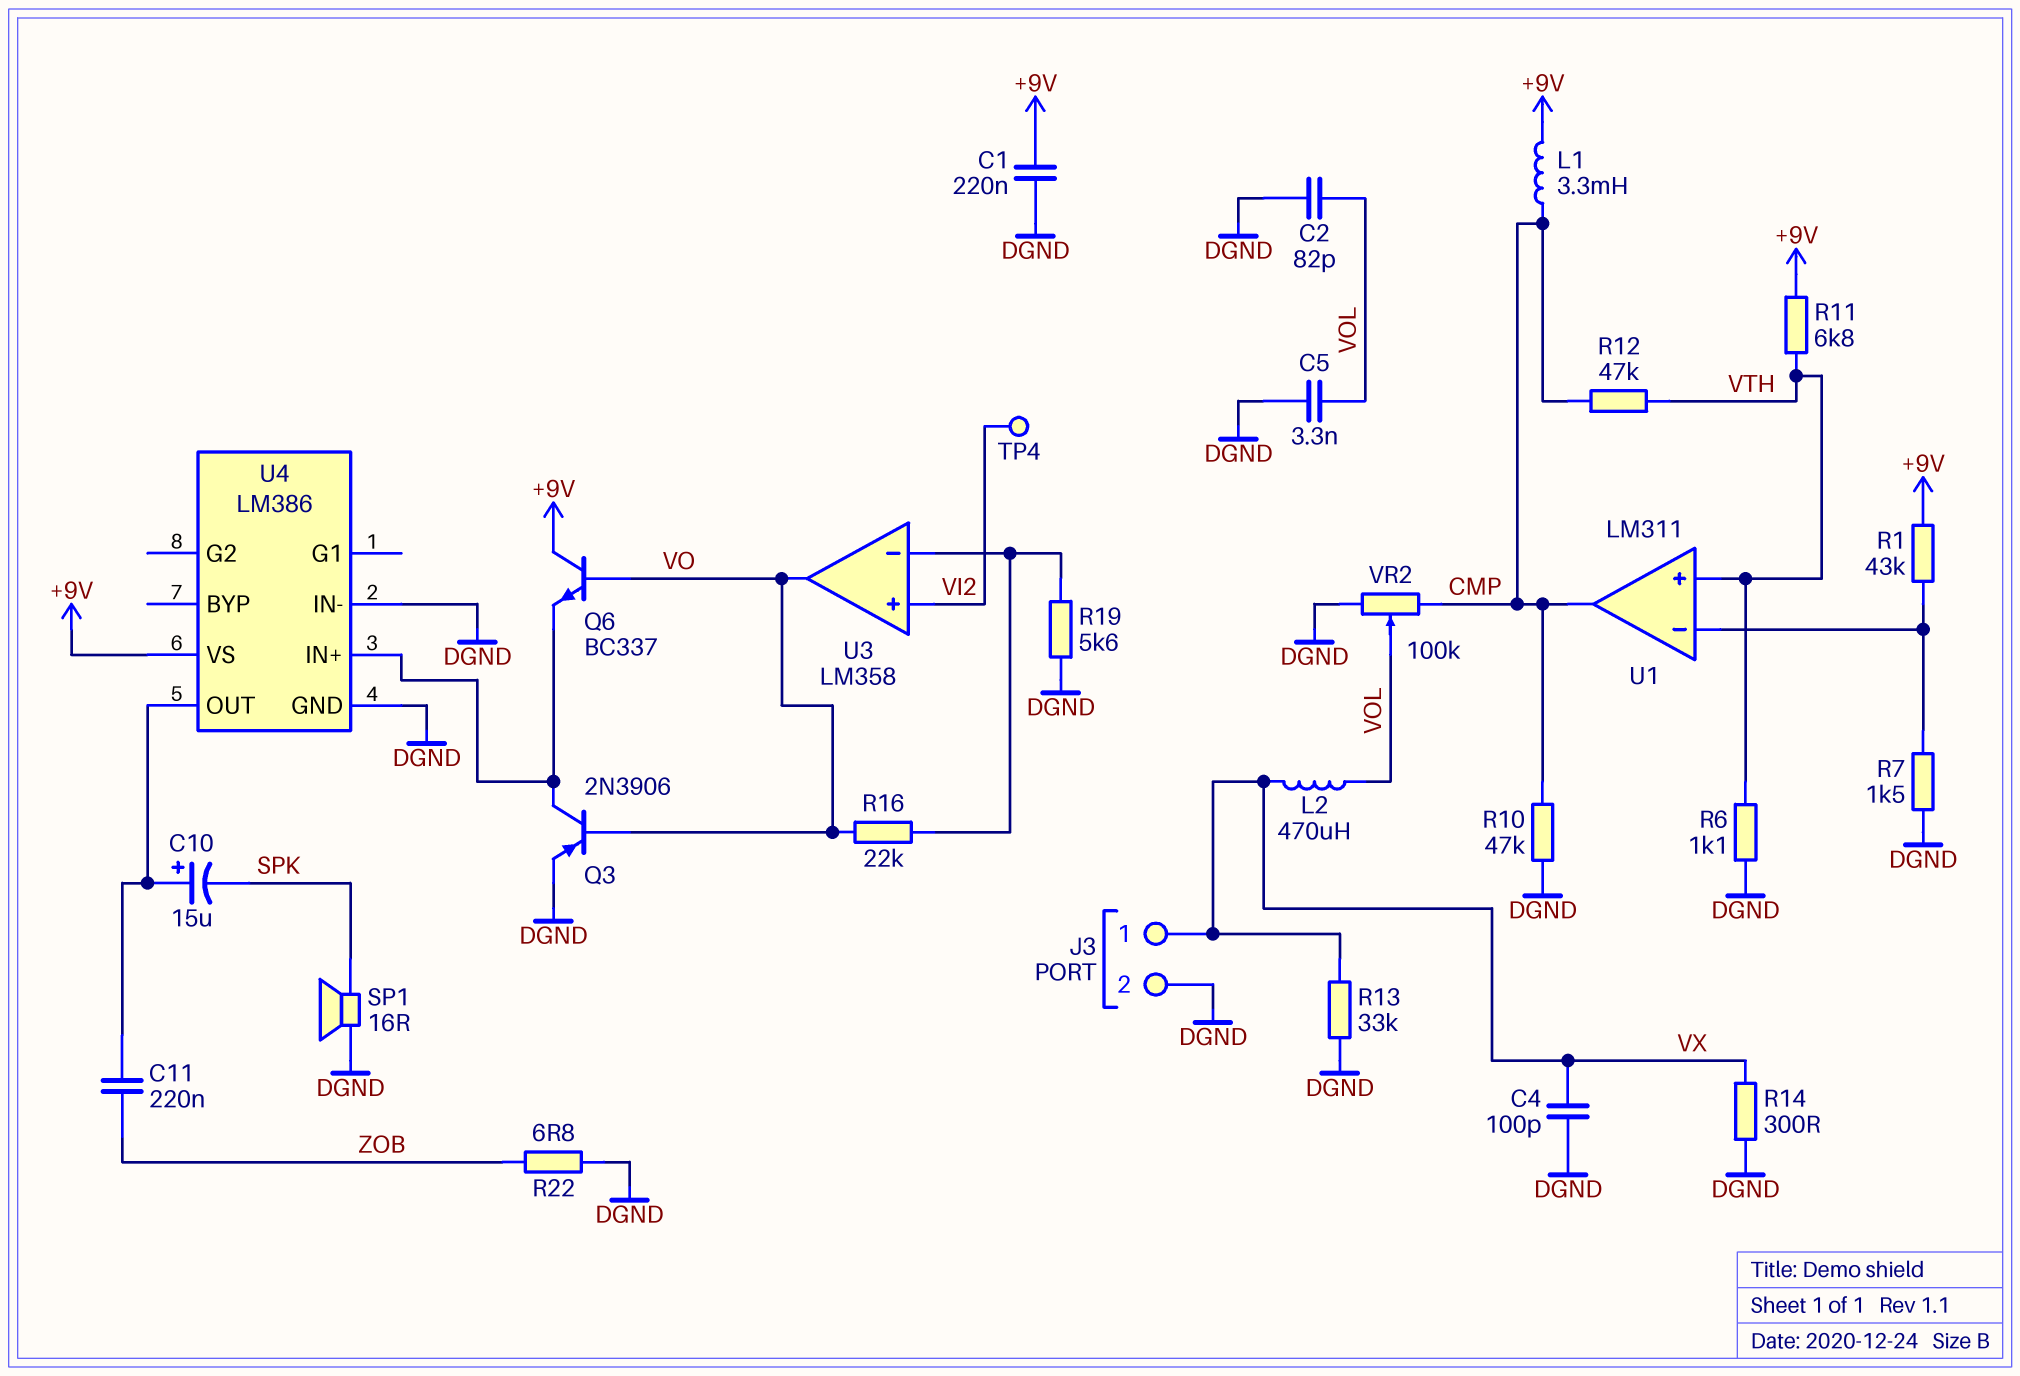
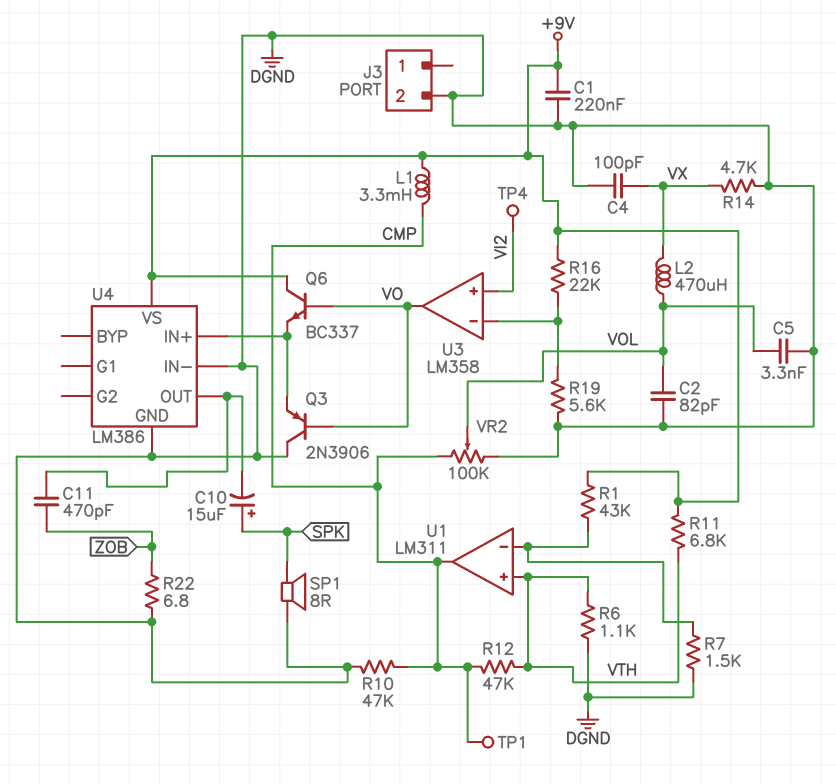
C10: 15uF (plus U4/OUT, minus SPK) -> 15uF (plus SPK, minus U4/OUT)
C11: 220nF (U4/OUT, ZOB) -> 470pF (U4/OUT, ZOB)
J3 pin 1: VX -> none
Q3: PNP 2N3906 (B VO, C U4/IN+, E DGND) -> PNP 2N3906 (B VO, C DGND, E U4/IN+)
R13: 33k (DGND, VX) -> none
R14: 300 (DGND, VX) -> 4.7k (DGND, VX)
R16: 22k (U3/in-, VO) -> 22k (+9V, U3/in-)
SP1: speaker 16R (DGND, SPK) -> speaker 8R (DGND, SPK)
TP1: none -> test point (CMP)

